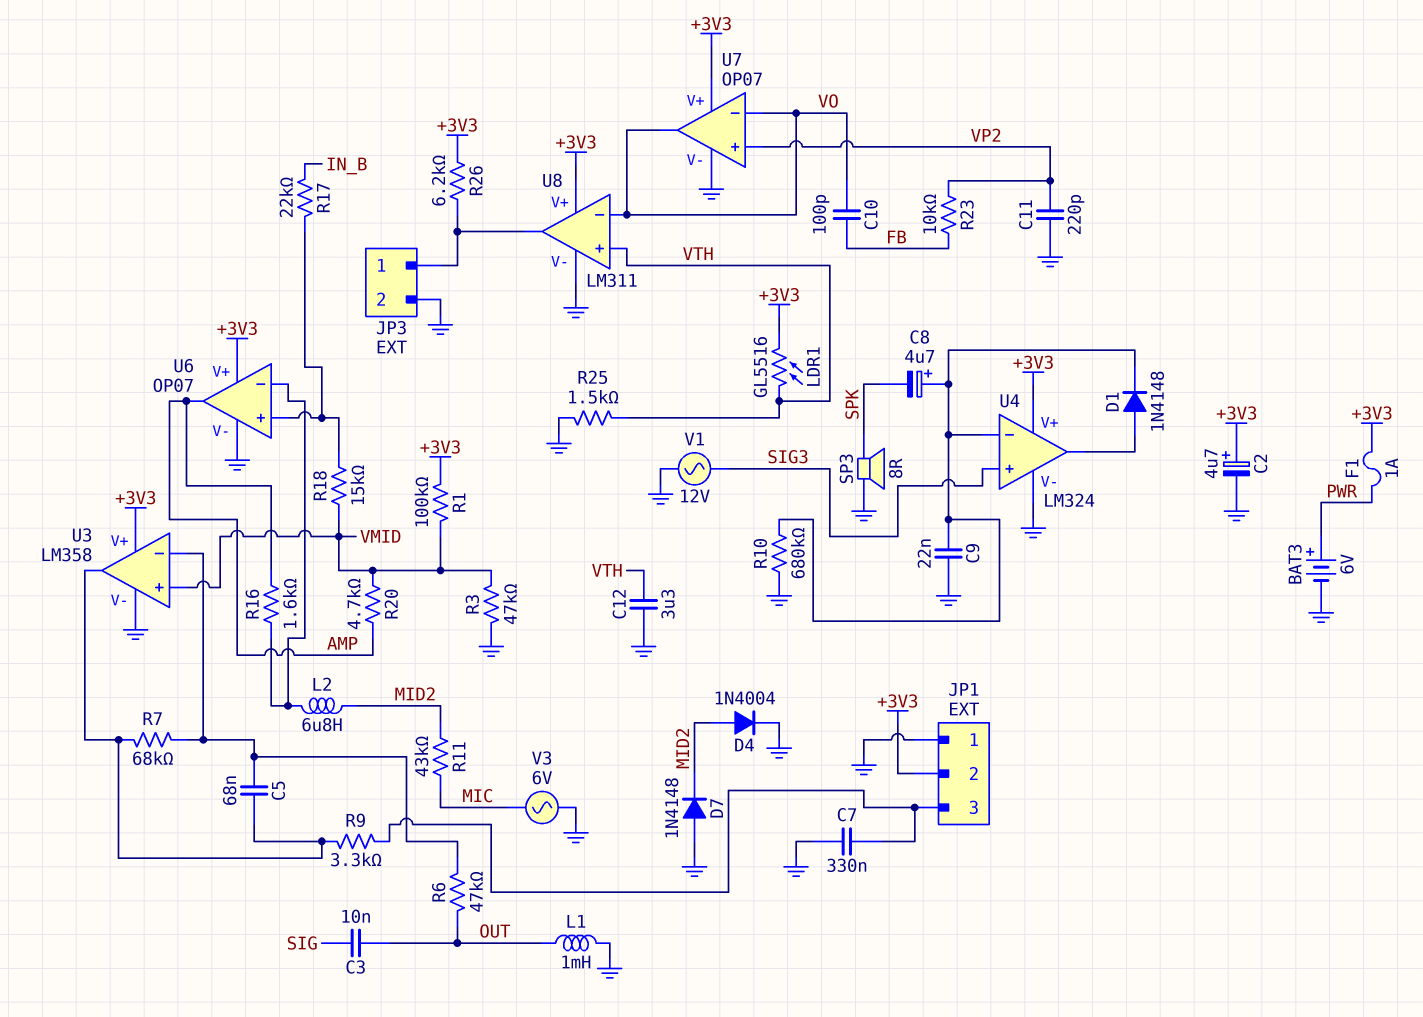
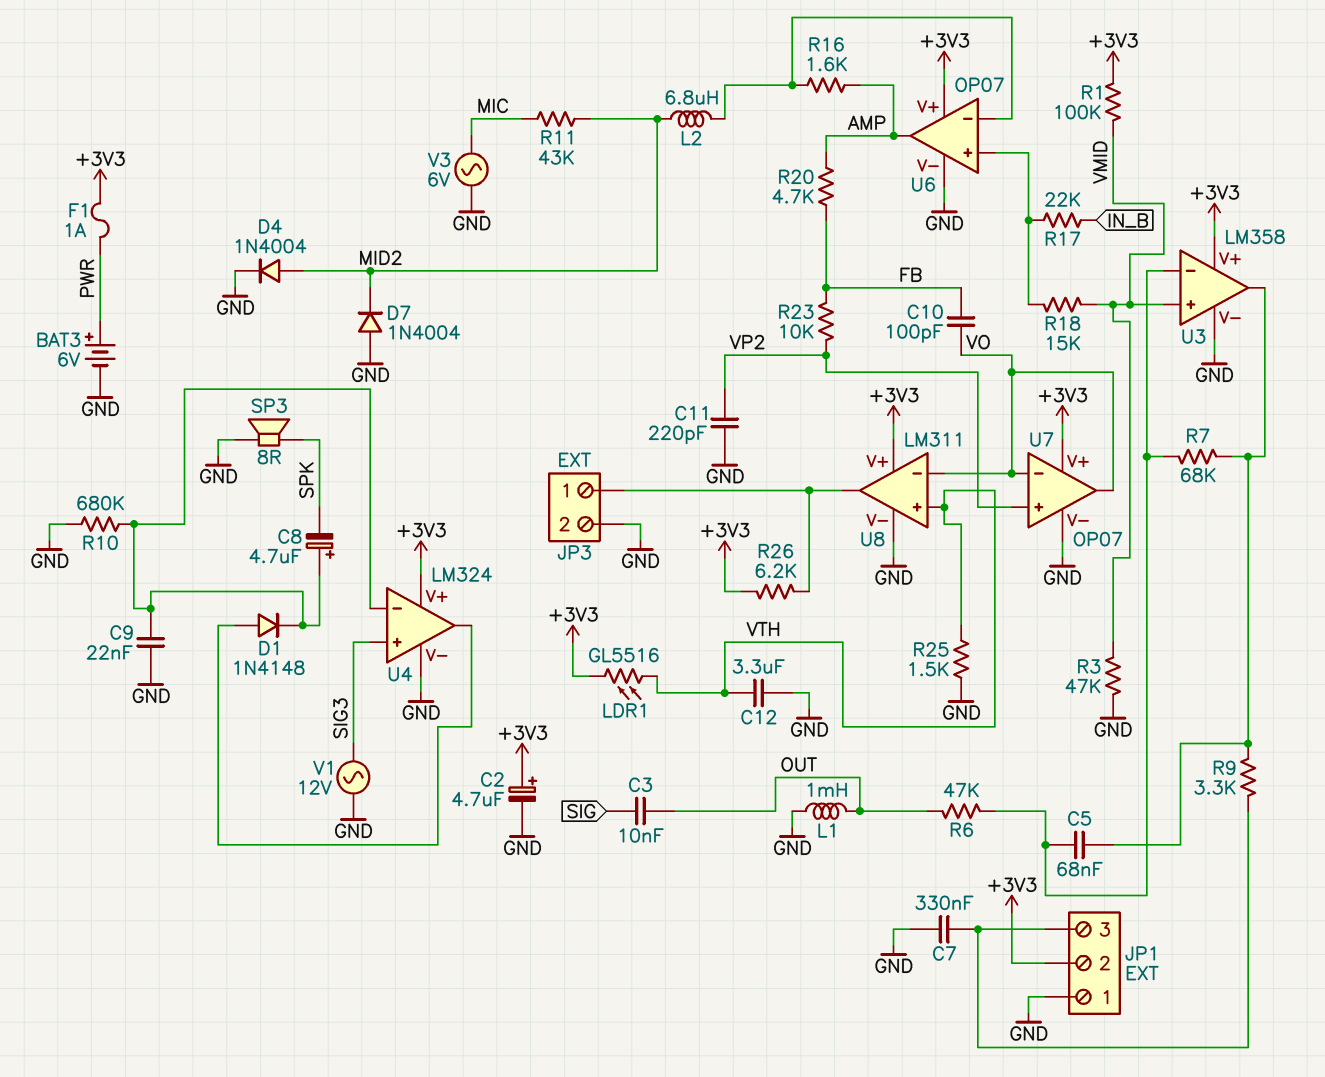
D7: diode 1N4148 (A GND, K MID2) -> diode 1N4004 (A GND, K MID2)
R20: 4.7k (AMP, VMID) -> 4.7k (AMP, FB)

